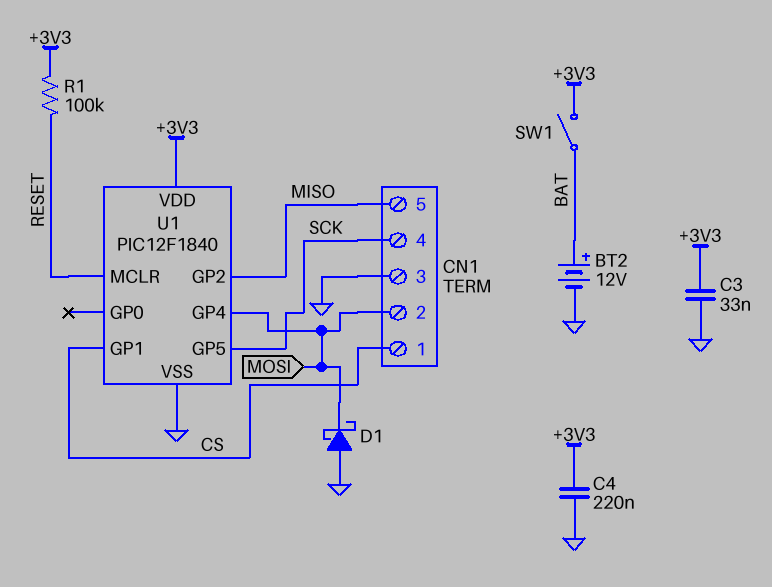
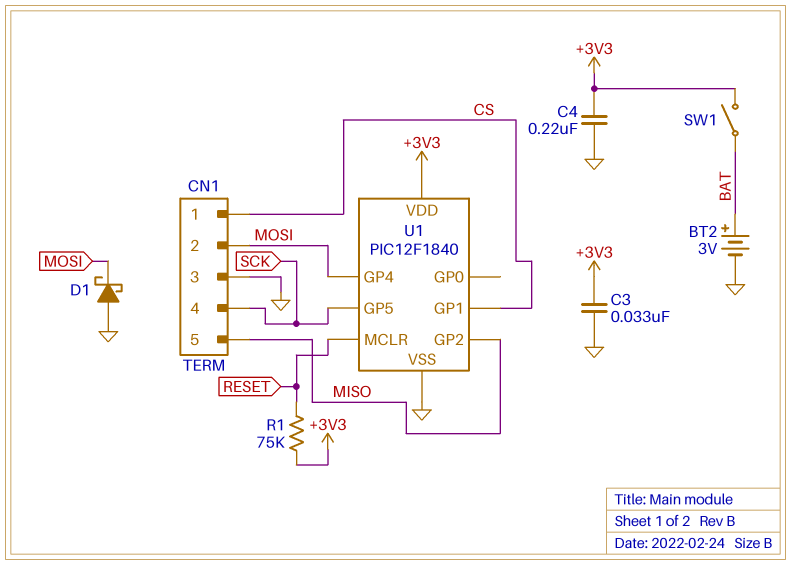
BT2: 12V (plus BAT, minus GND) -> 3V (plus BAT, minus GND)
R1: 100k (+3V3, RESET) -> 75k (+3V3, RESET)

